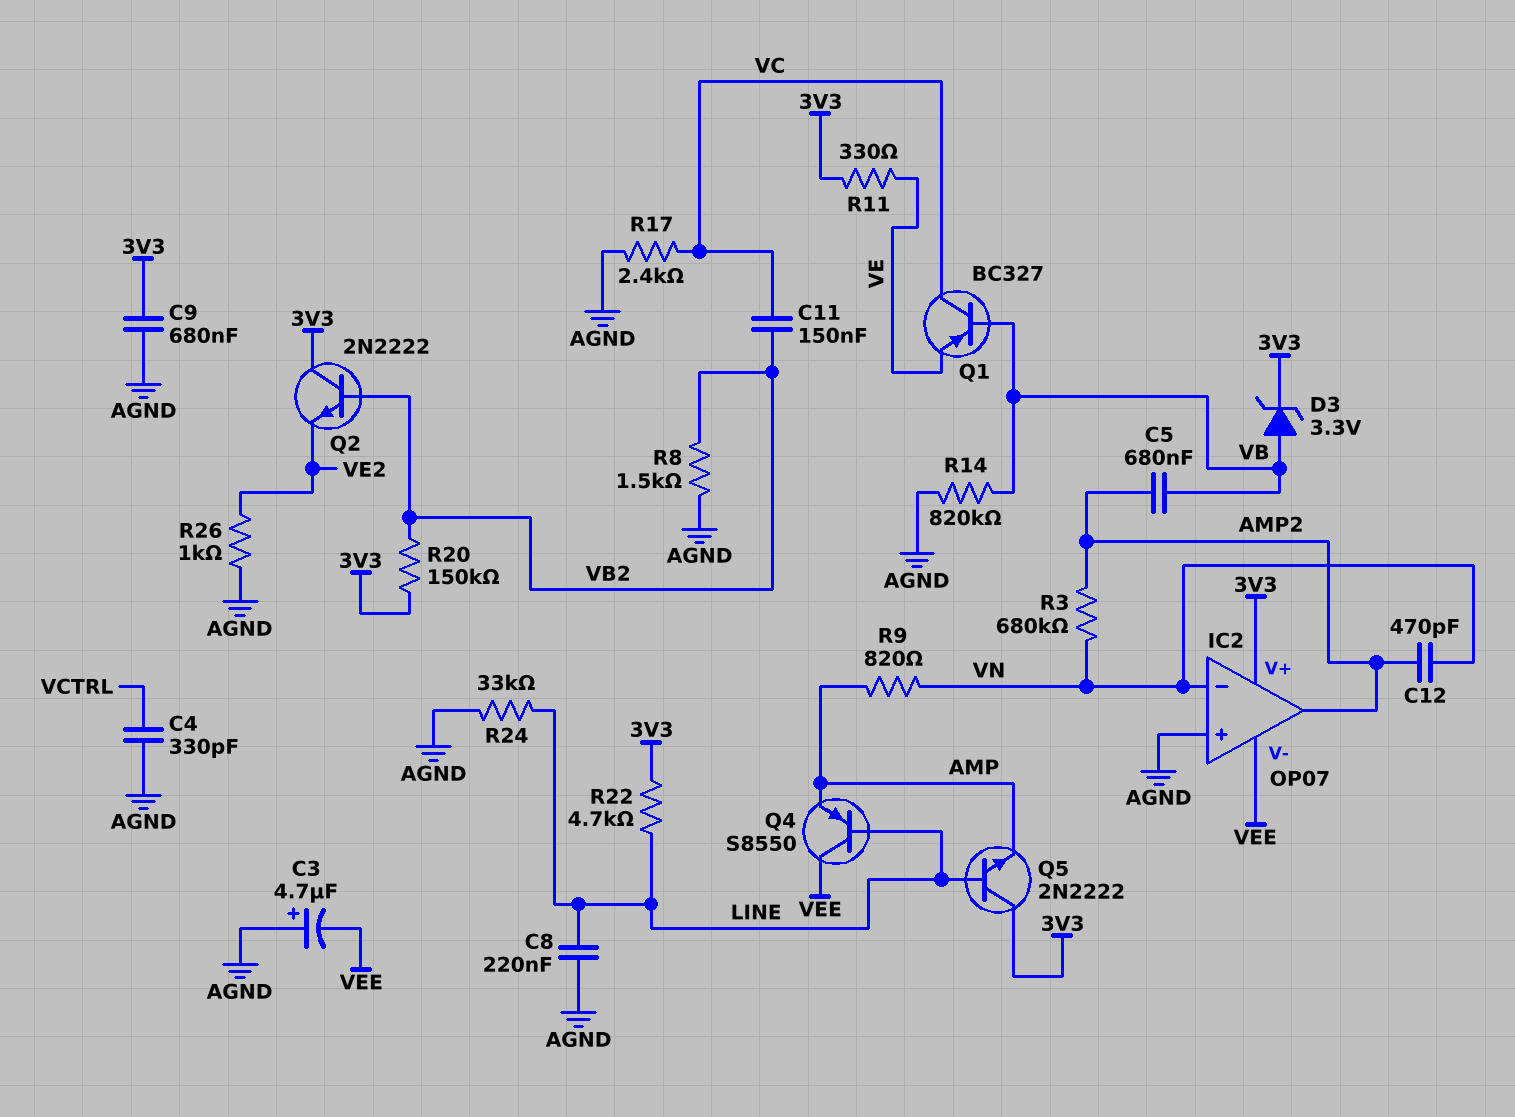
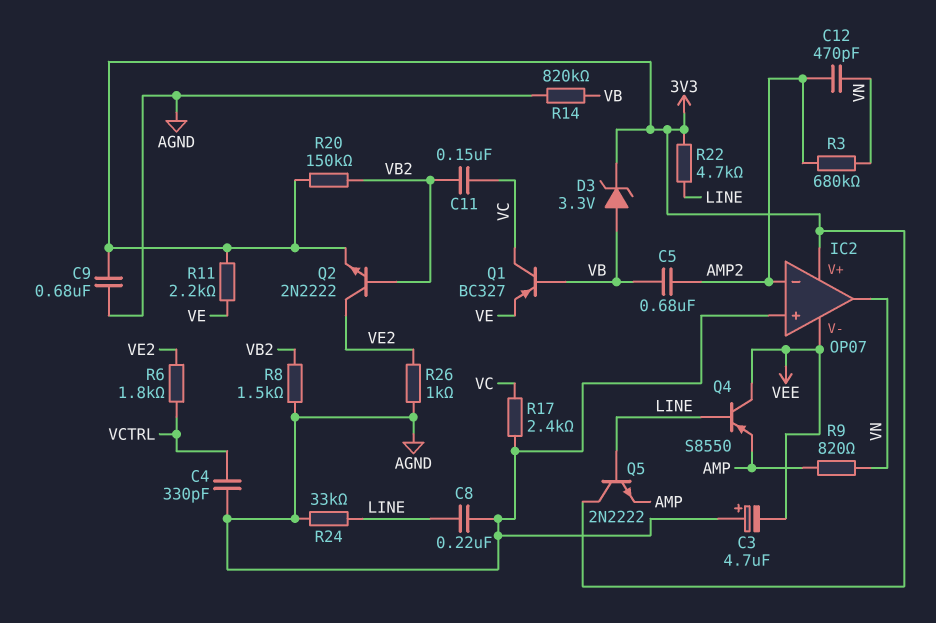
IC2 pin in-: VN -> AMP2
IC2 pin out: AMP2 -> VN
Q2: NPN 2N2222 (B VB2, C 3V3, E VE2) -> NPN 2N2222 (B VB2, C VE2, E 3V3)
R6: none -> 1.8k (VCTRL, VE2)
R11: 330 (3V3, VE) -> 2.2k (3V3, VE)

